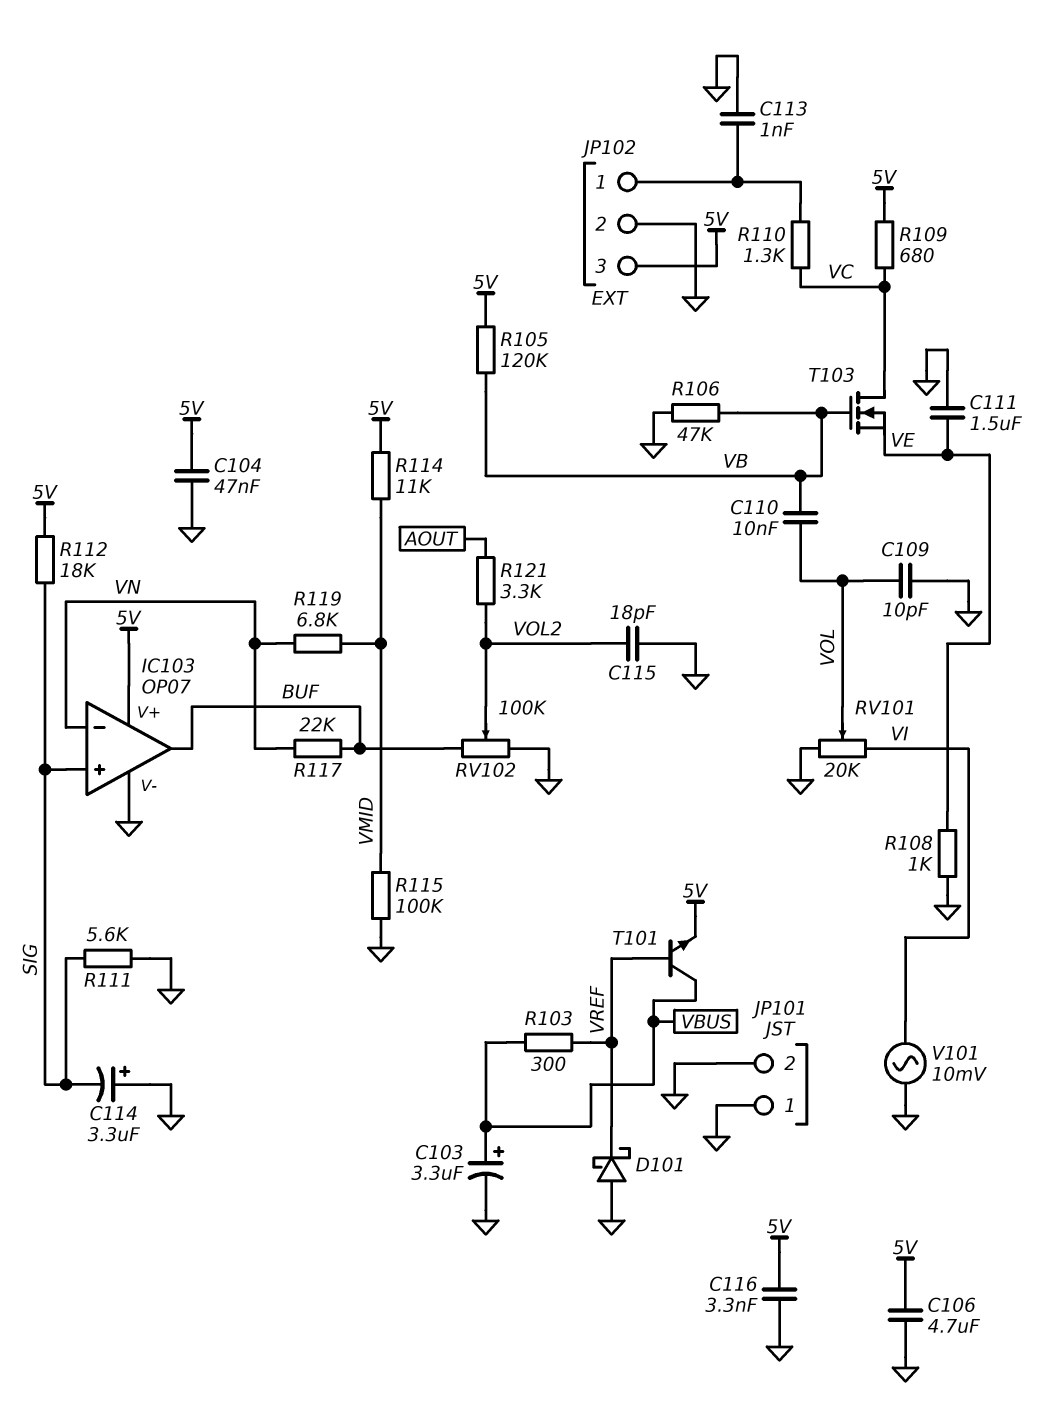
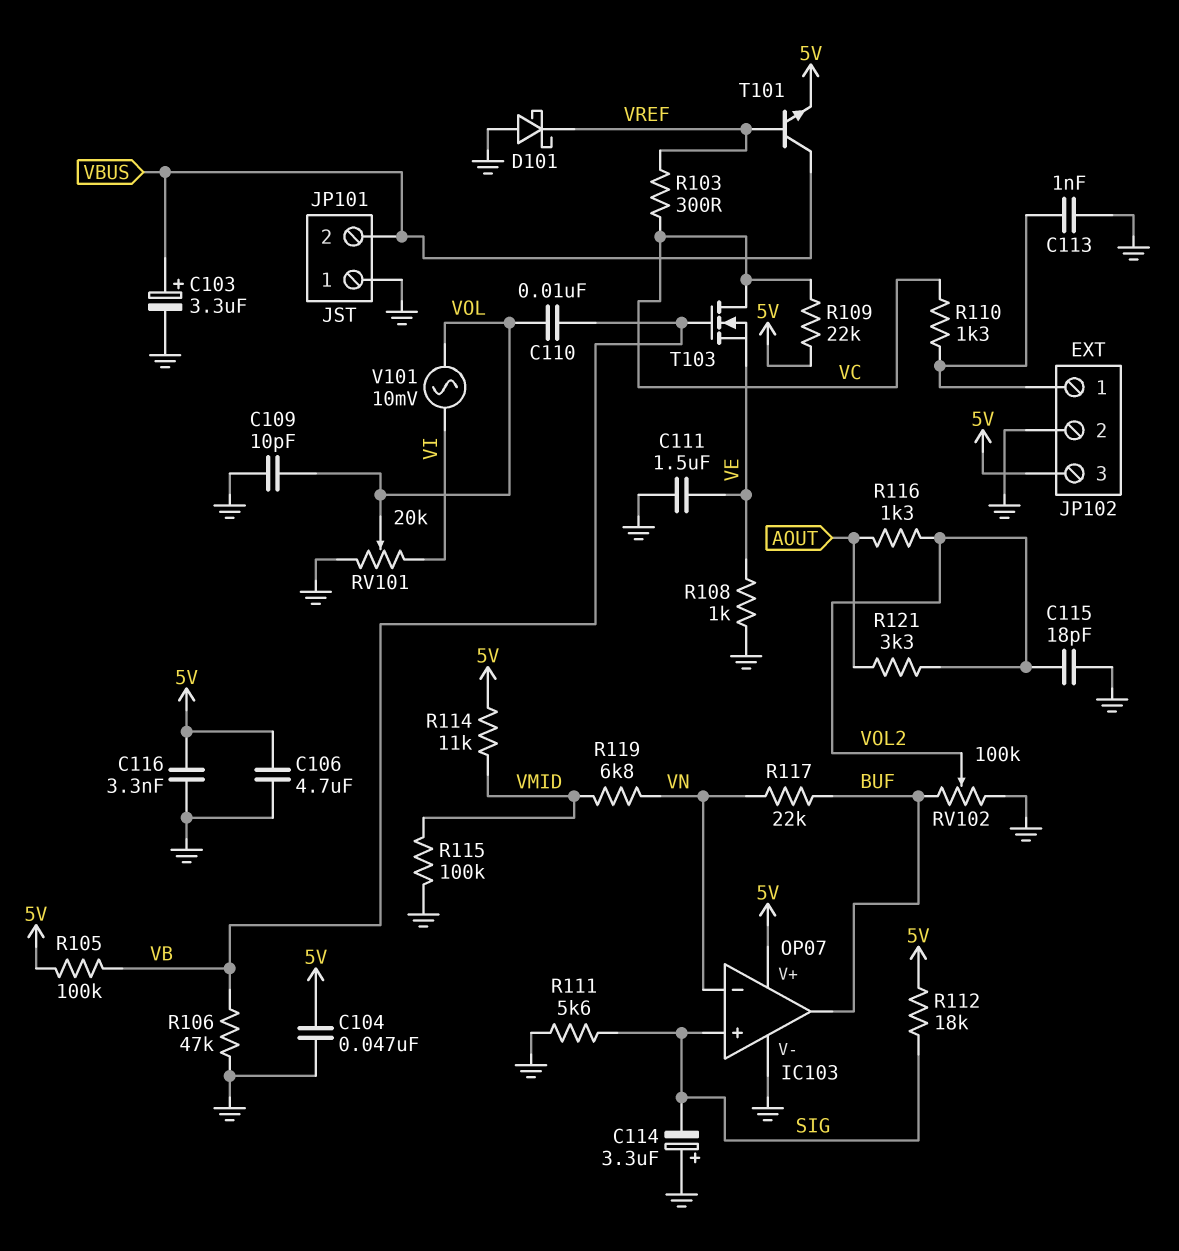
JP101 pin 2: GND -> VBUS
R103: 300 (VBUS, VREF) -> 300 (VC, VREF)
R105: 120k (5V, VB) -> 100k (5V, VB)
R109: 680 (5V, VC) -> 22k (5V, VC)
R116: none -> 1.3k (AOUT, VOL2)
V101: AC 10mV (GND, VI) -> AC 10mV (VI, VOL)

